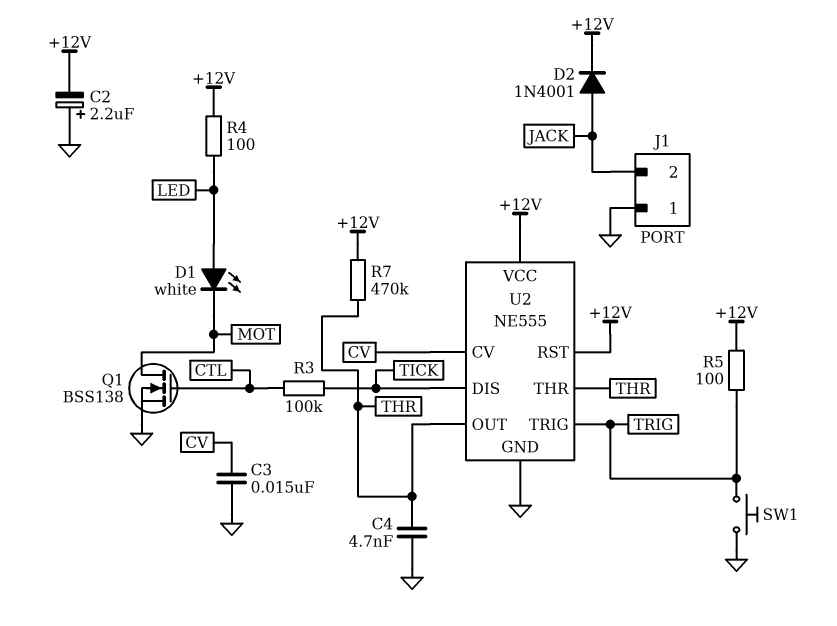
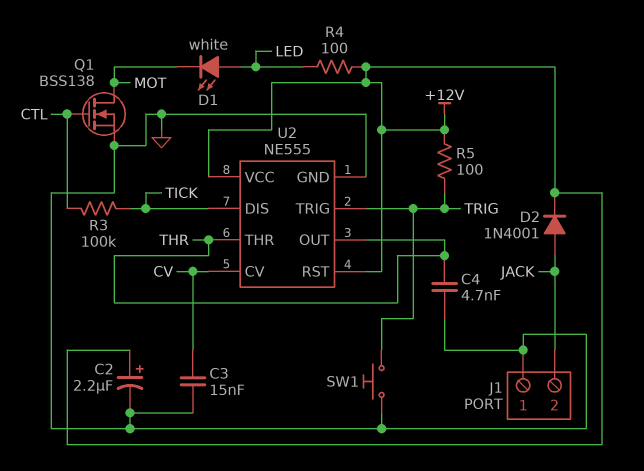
C2: 2.2uF (plus GND, minus +12V) -> 2.2uF (plus +12V, minus GND)
R7: 470k (+12V, THR) -> none

